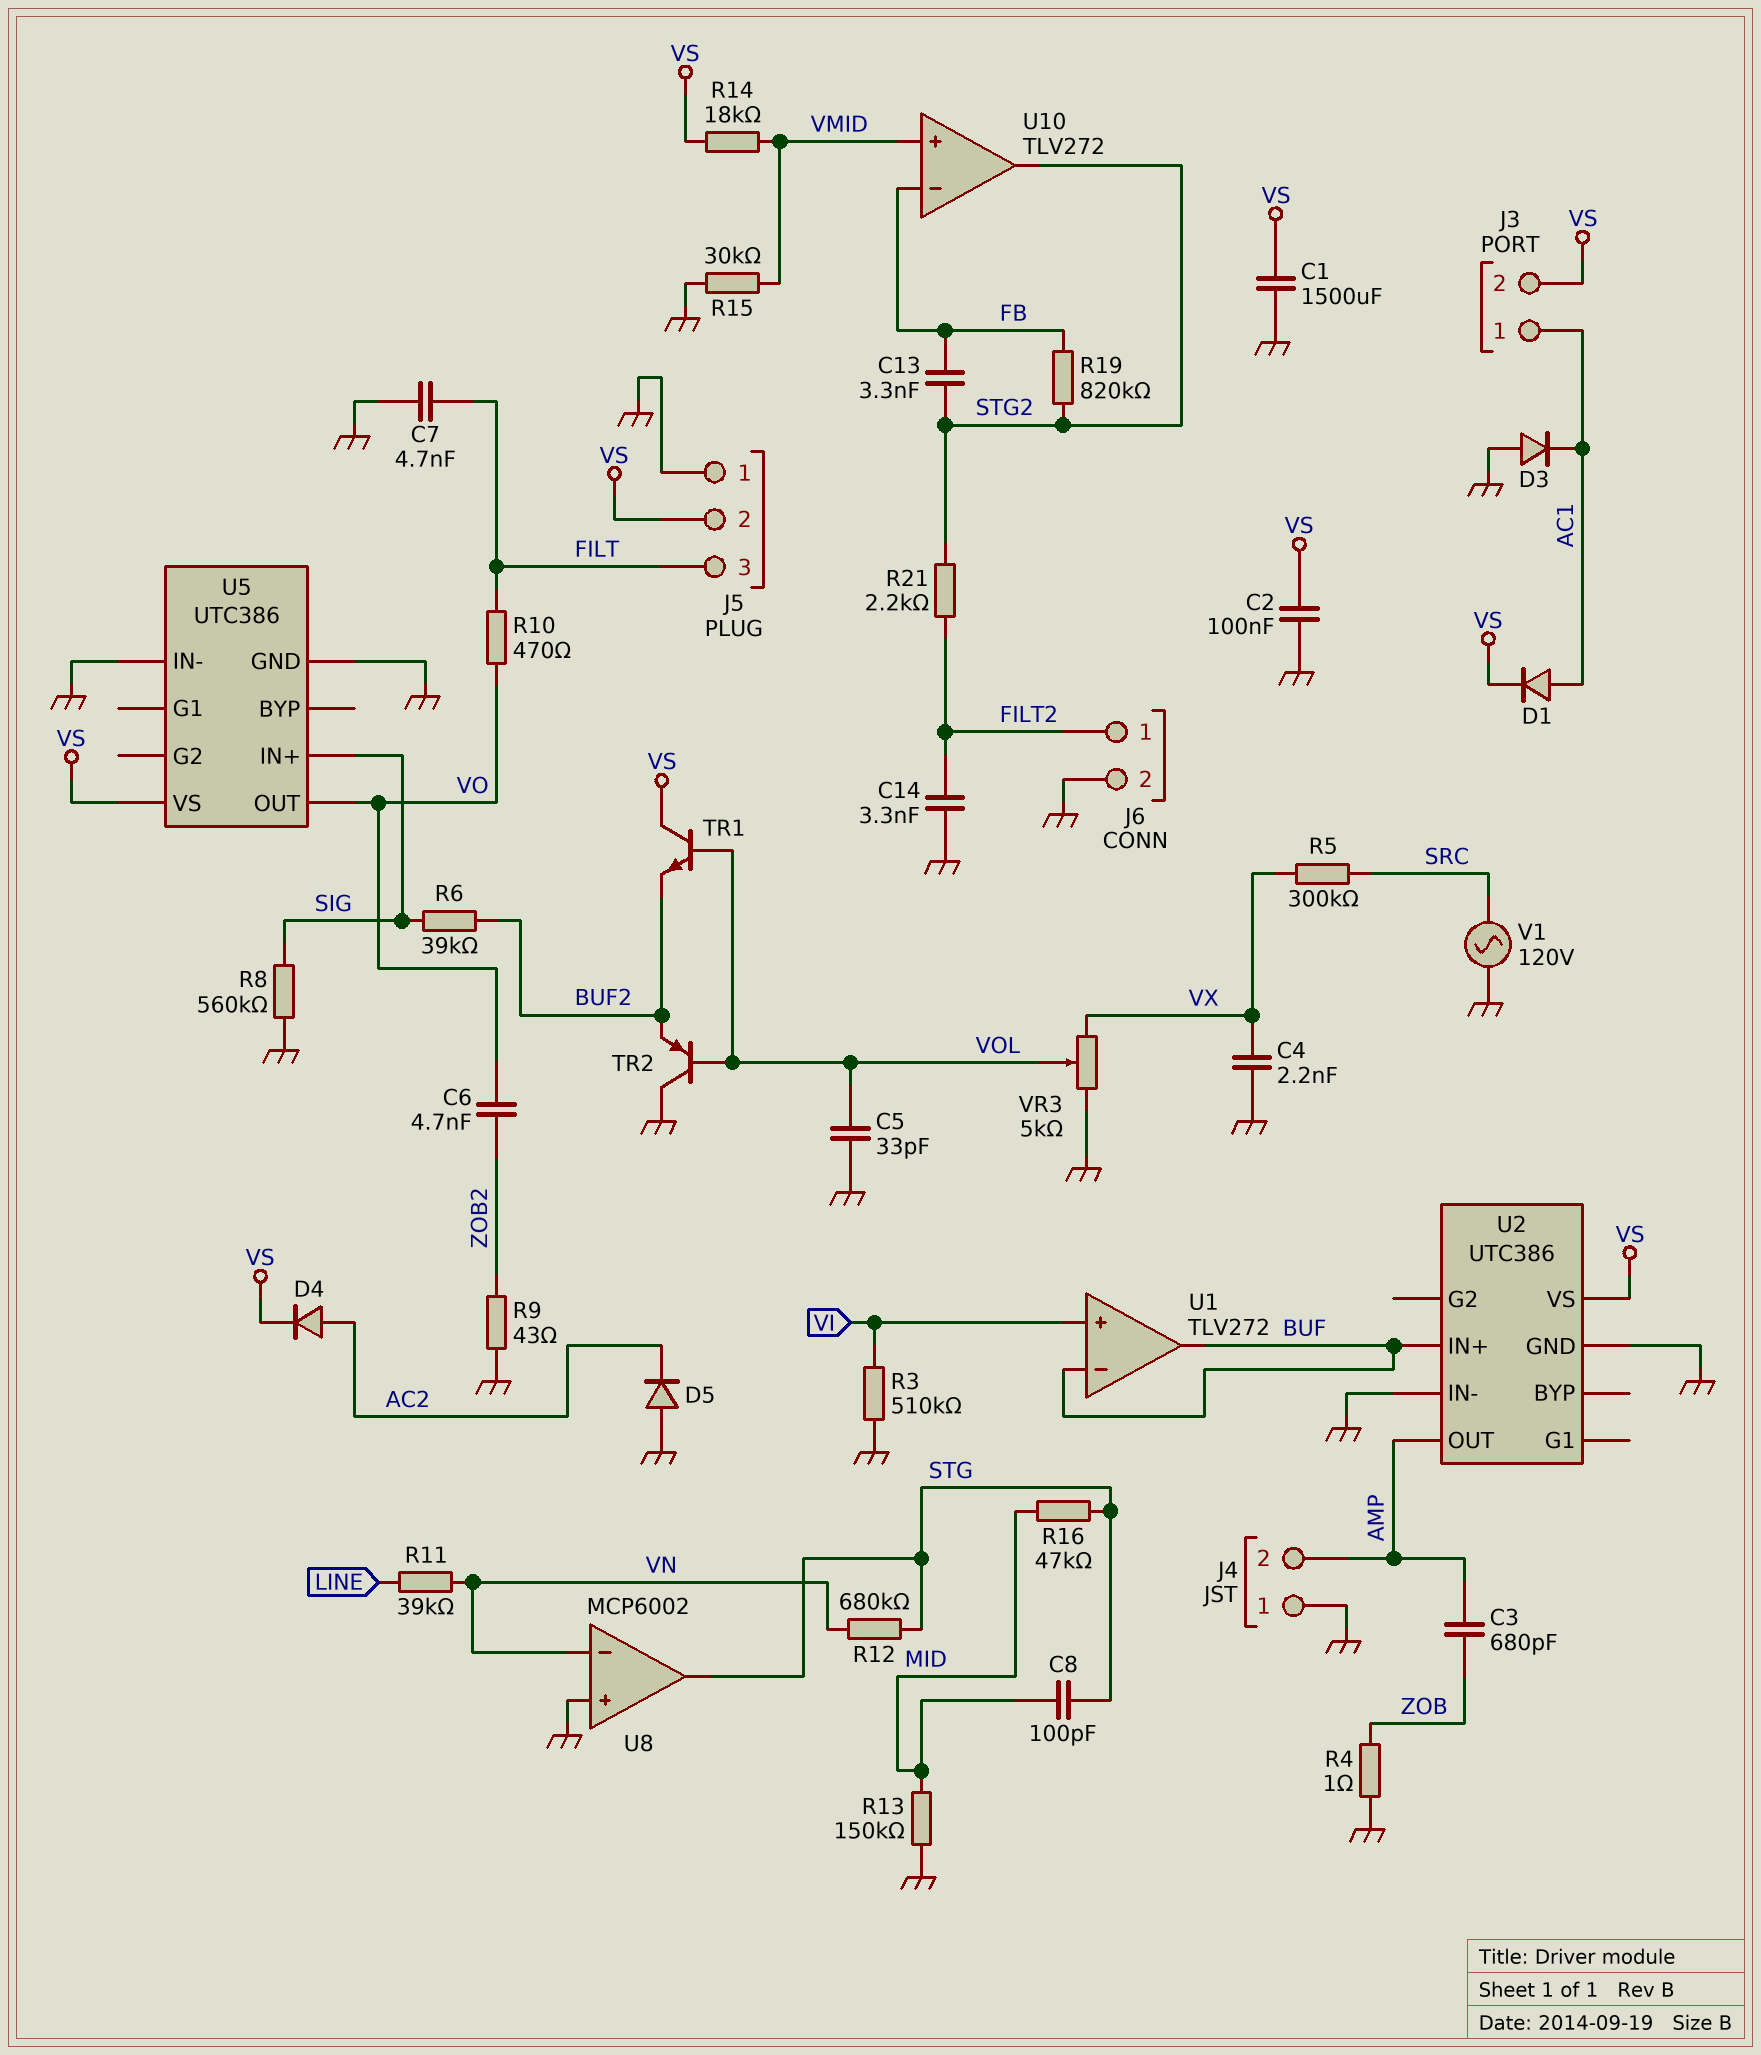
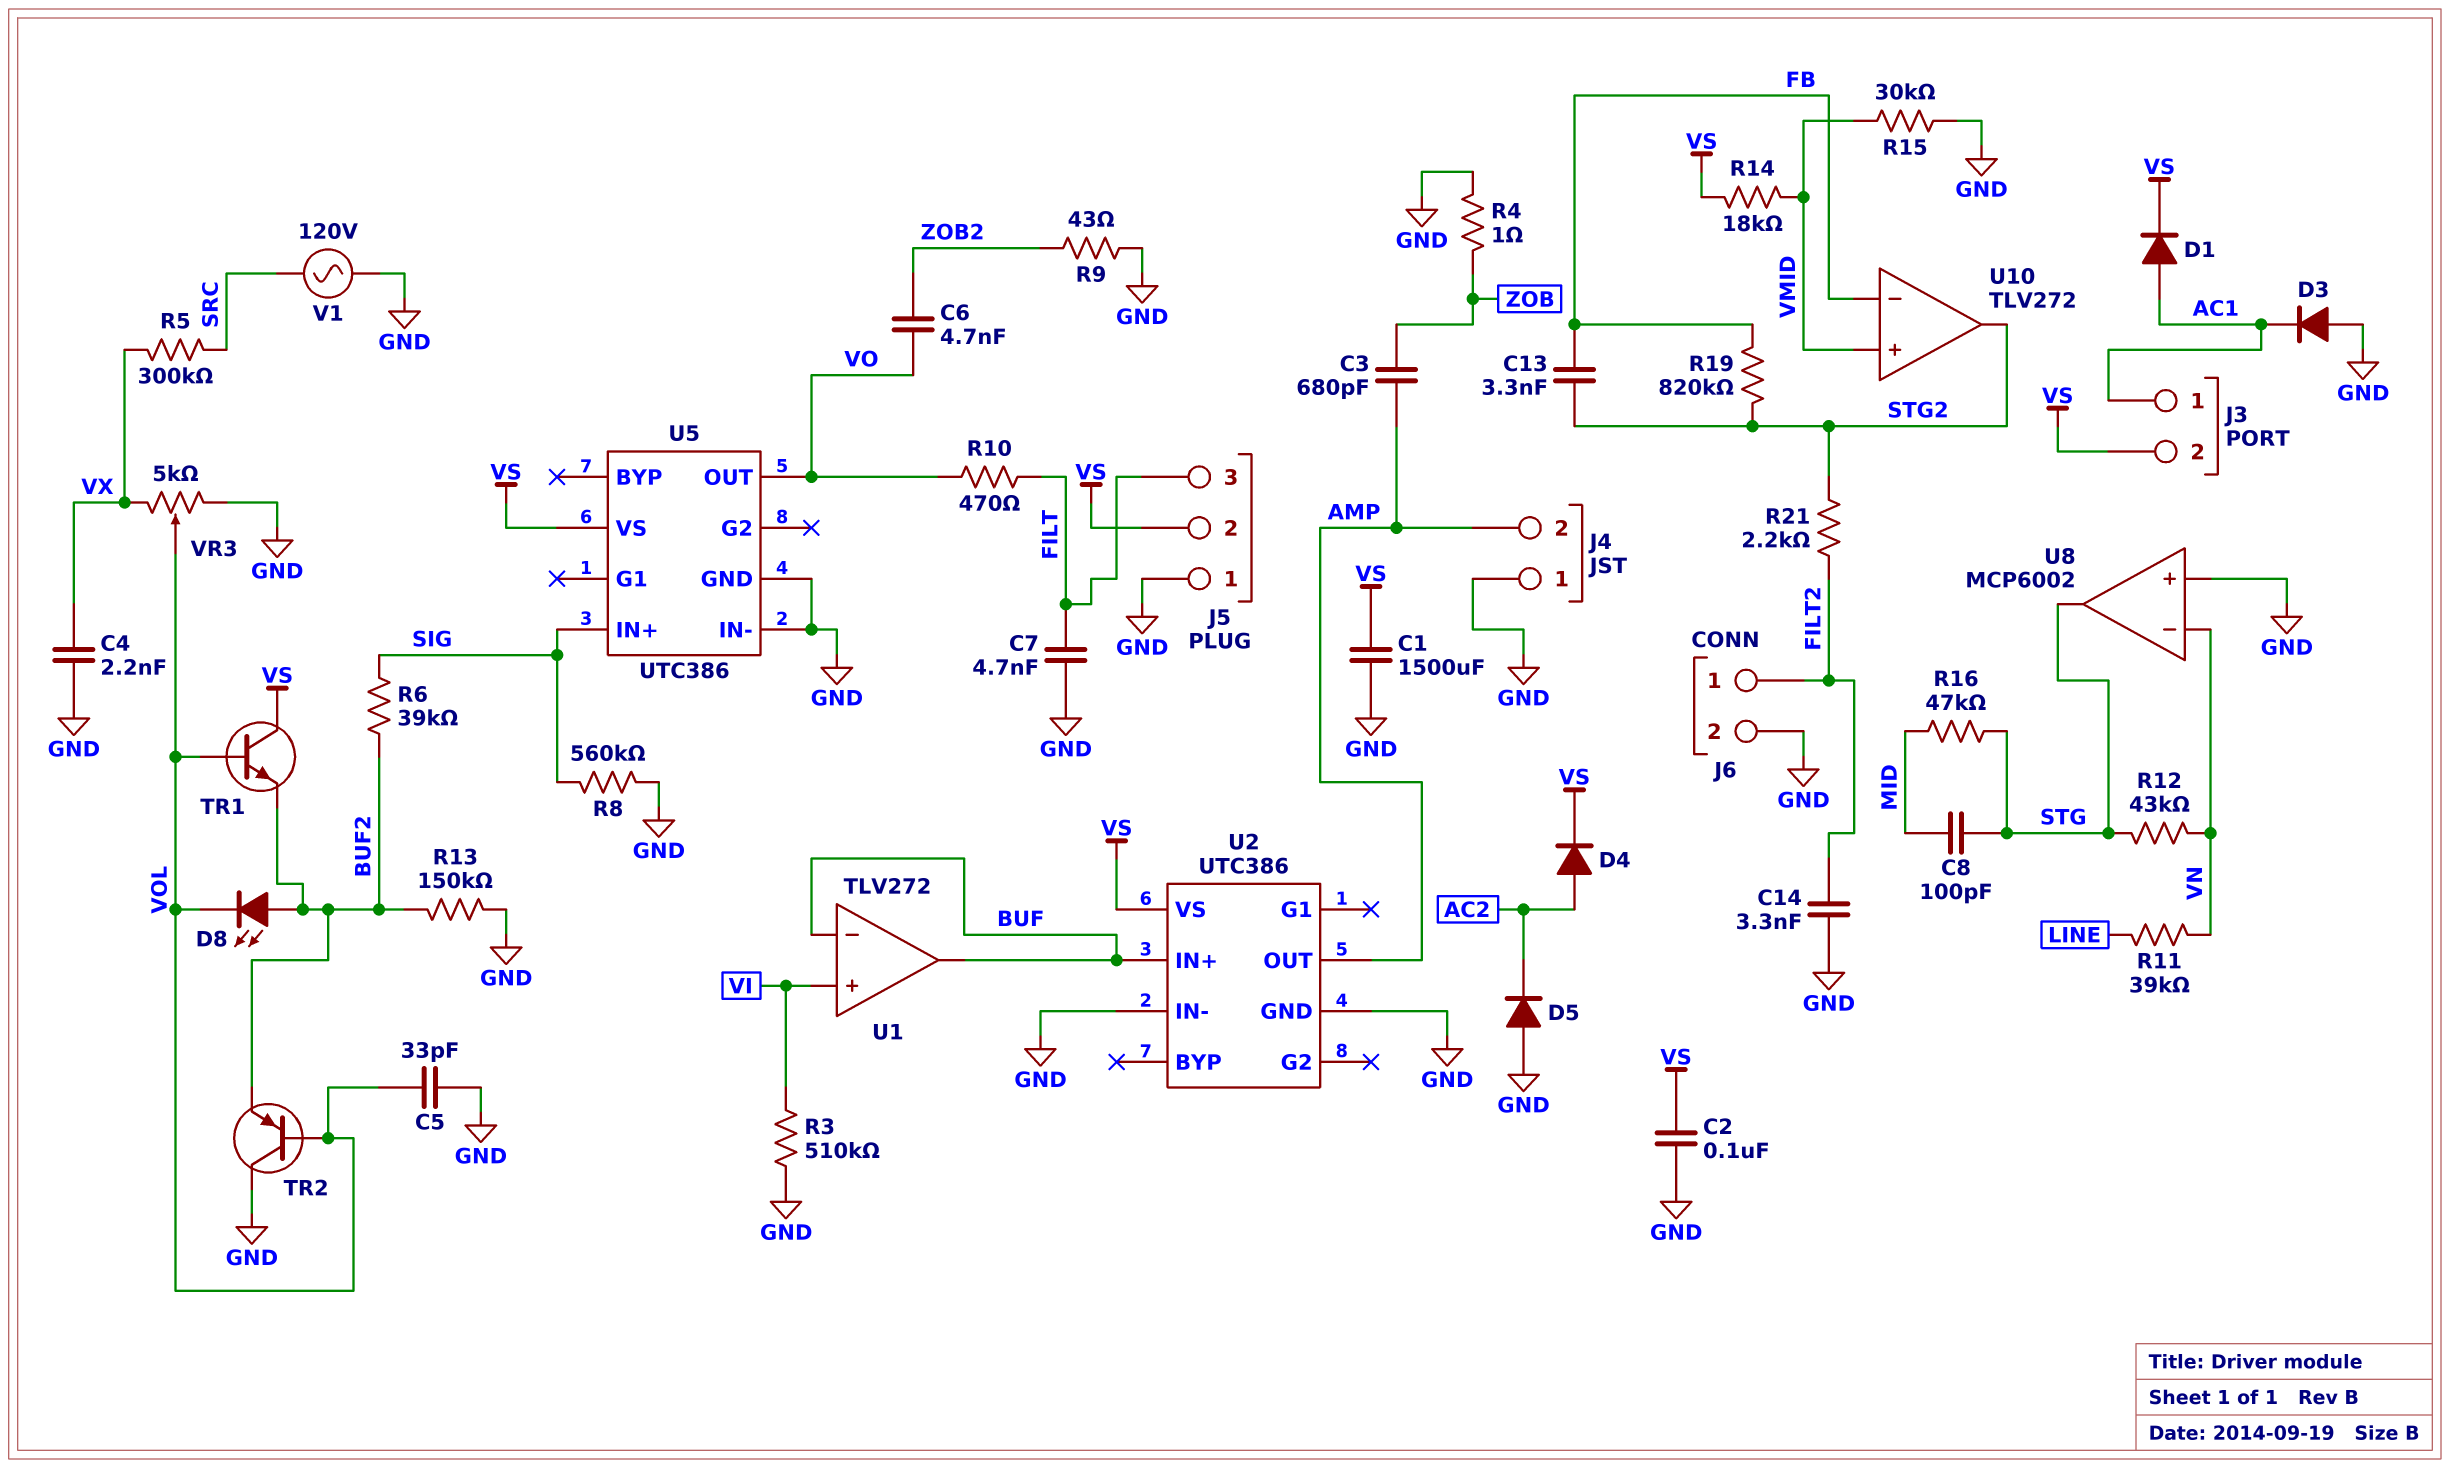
D8: none -> LED (A BUF2, K VOL)
R12: 680k (STG, VN) -> 43k (STG, VN)
R13: 150k (GND, MID) -> 150k (BUF2, GND)

